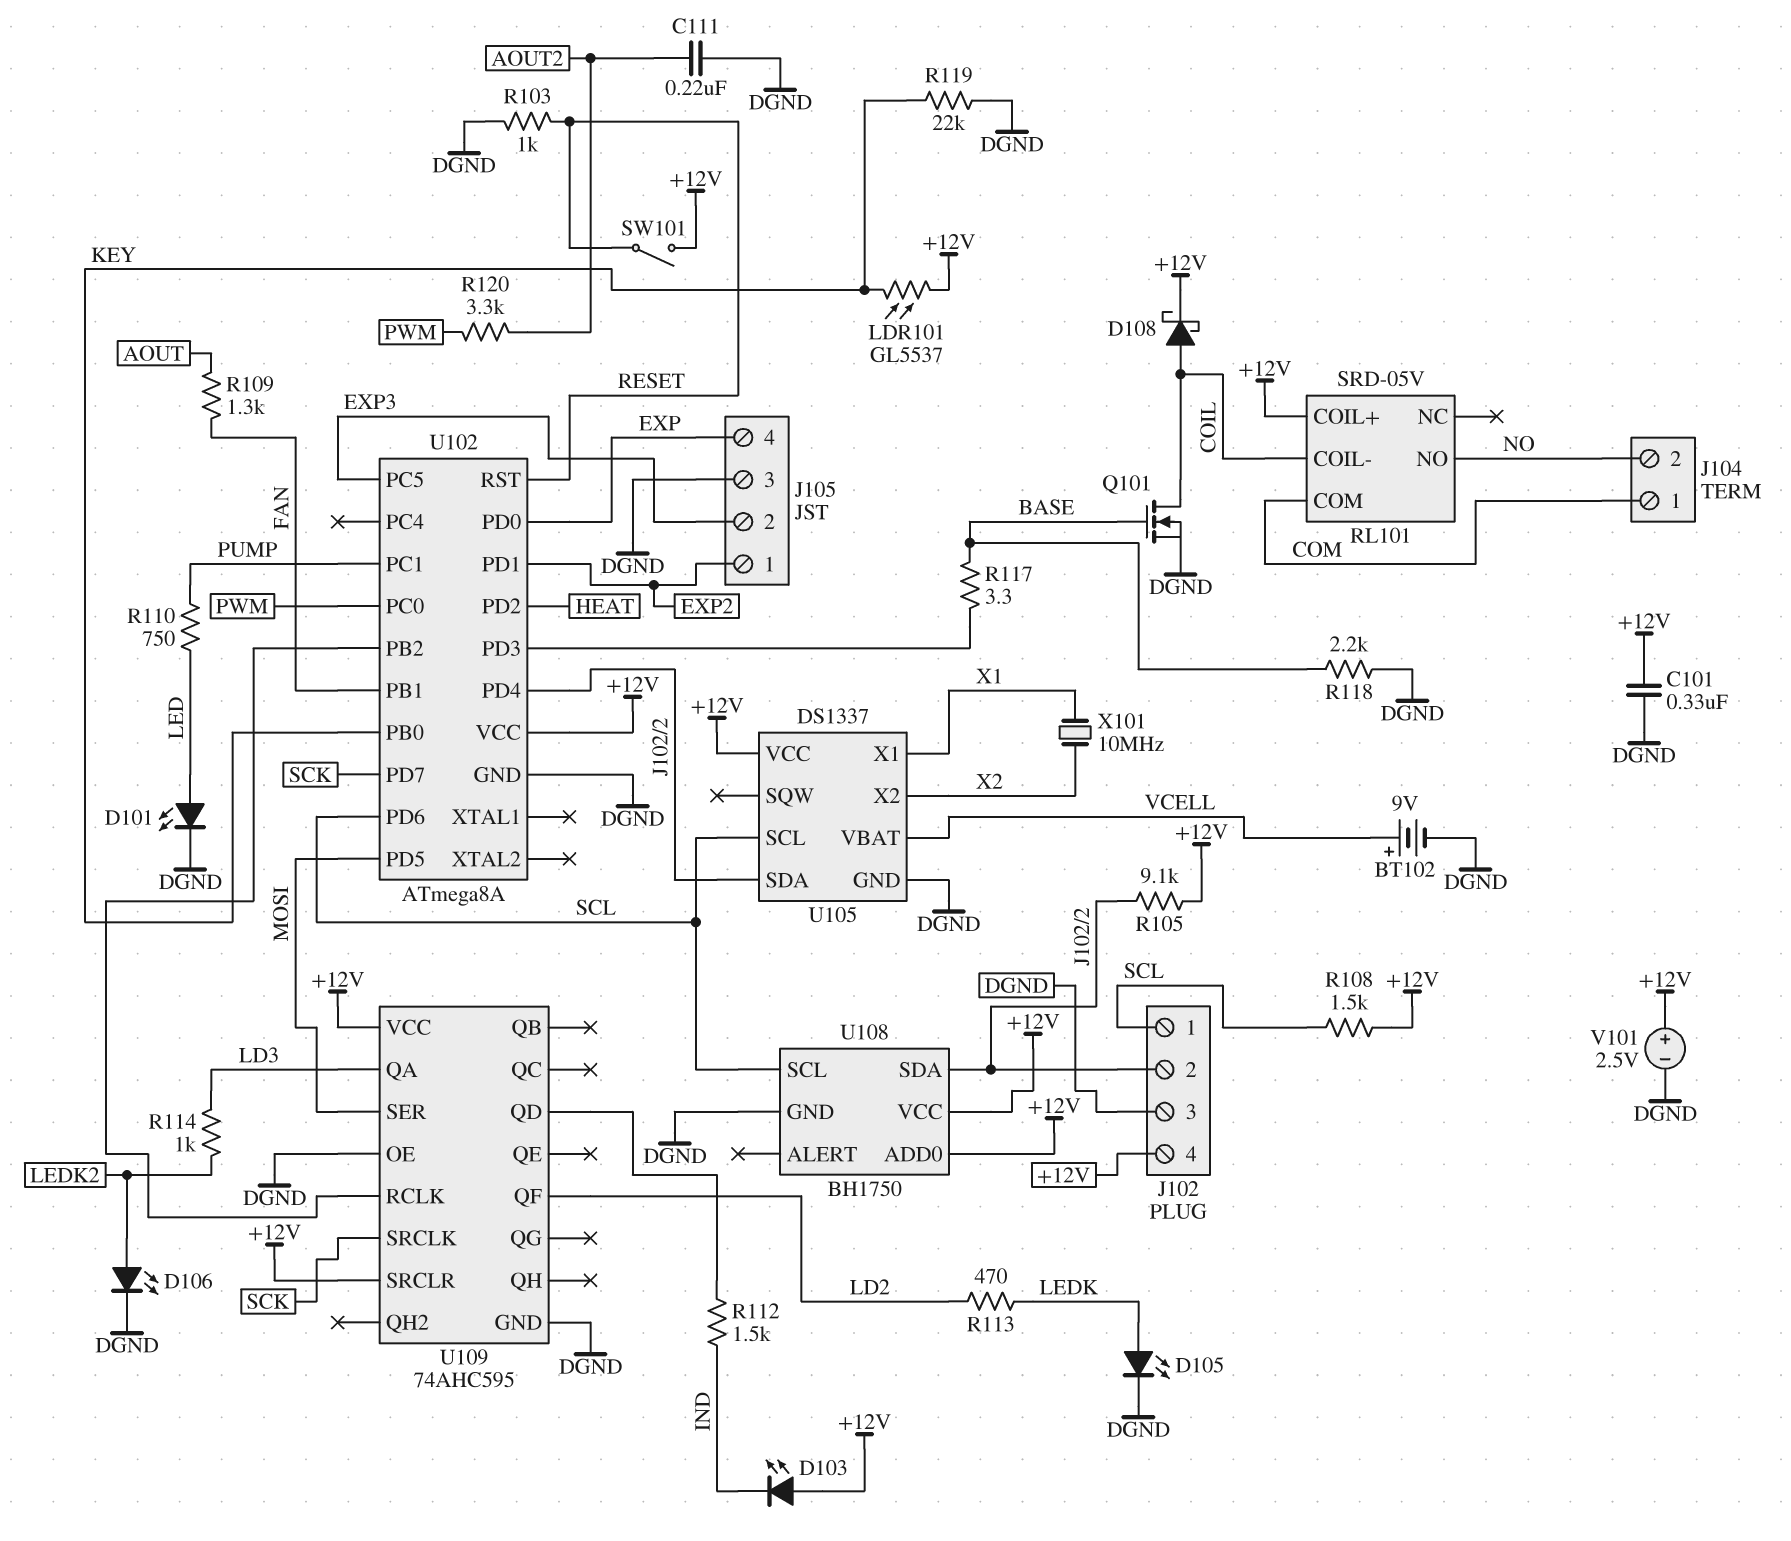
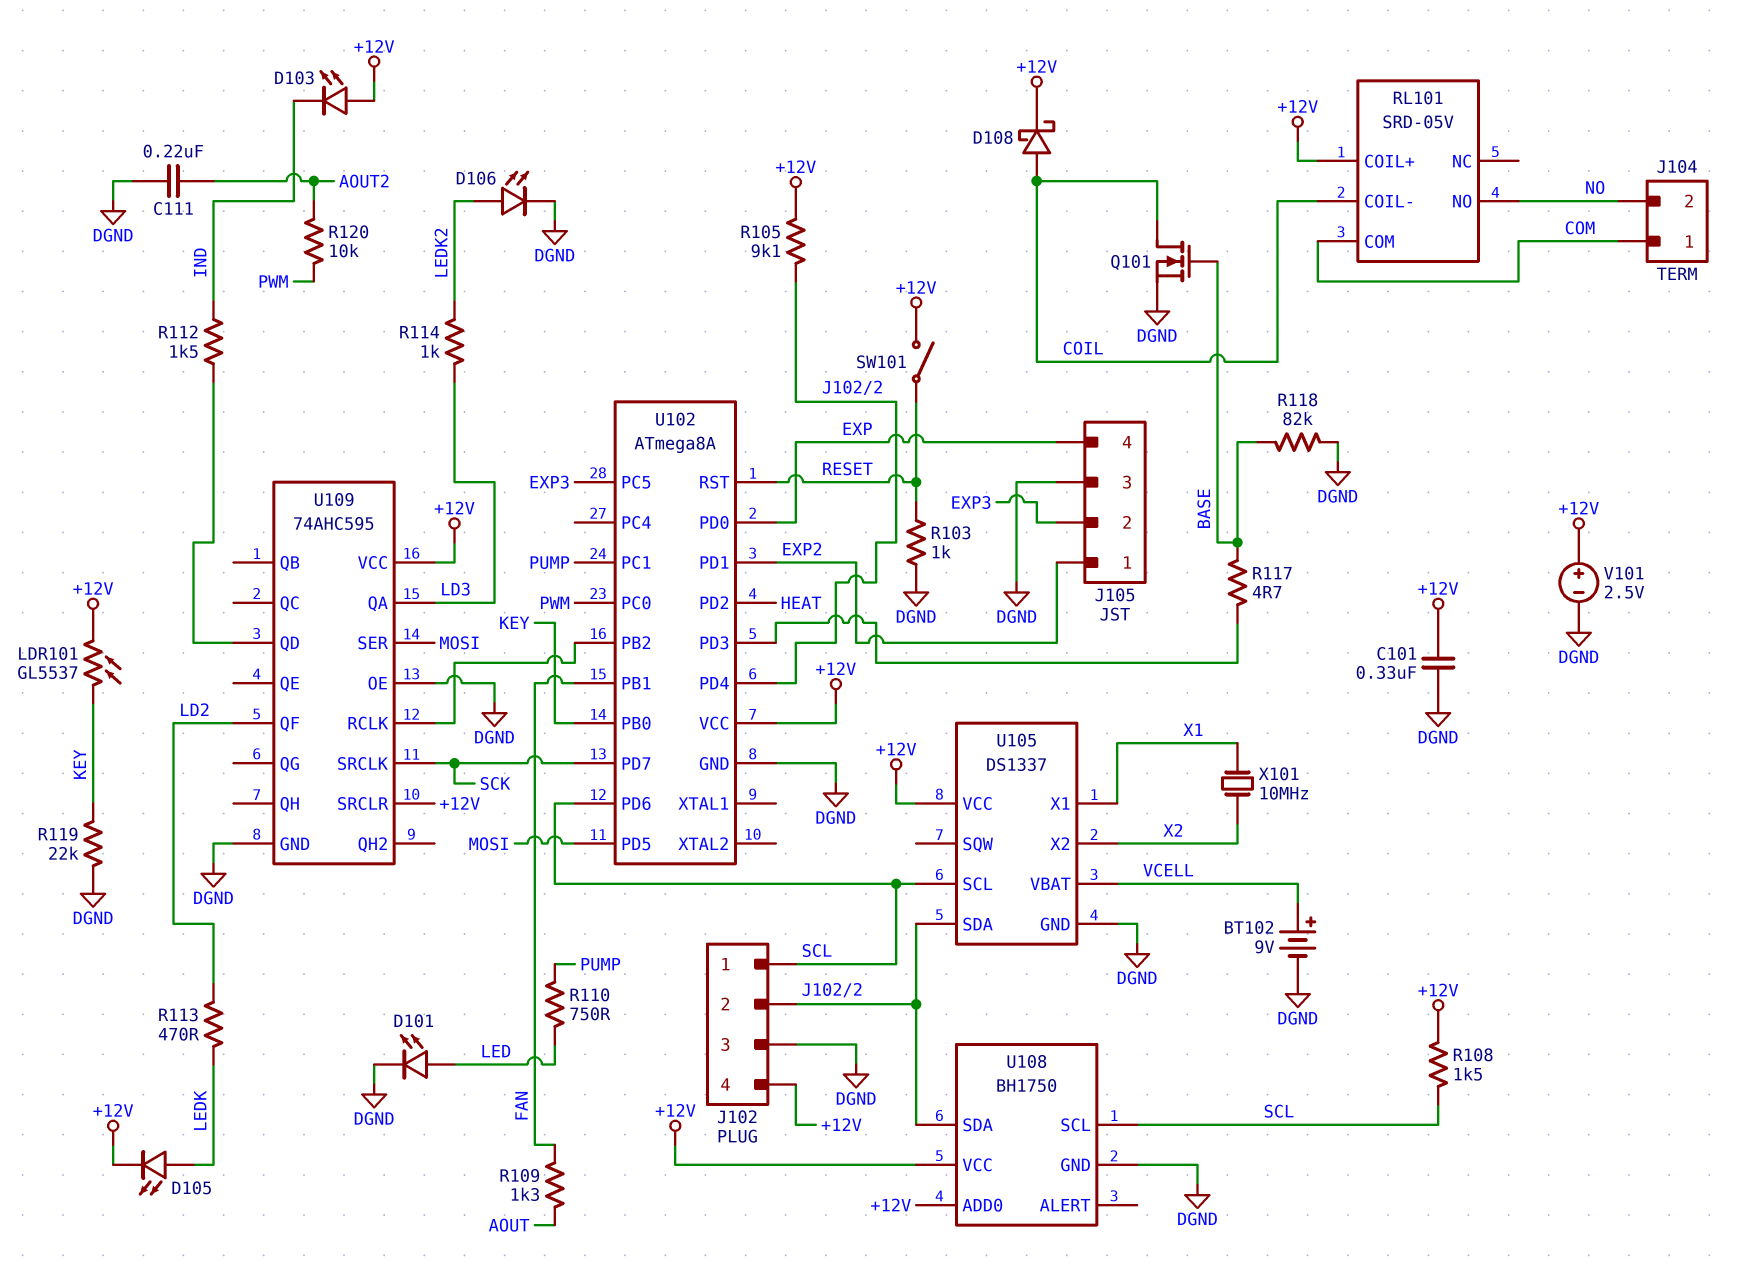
D105: LED (A LEDK, K DGND) -> LED (A LEDK, K +12V)
R117: 3.3 (BASE, U102/PD3) -> 4.7 (BASE, U102/PD3)
R118: 2.2k (BASE, DGND) -> 82k (BASE, DGND)
R120: 3.3k (AOUT2, PWM) -> 10k (AOUT2, PWM)

